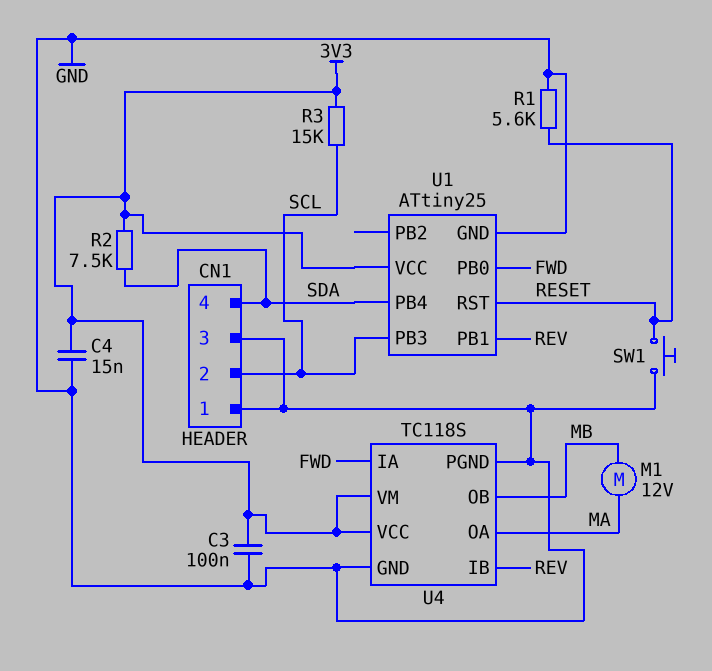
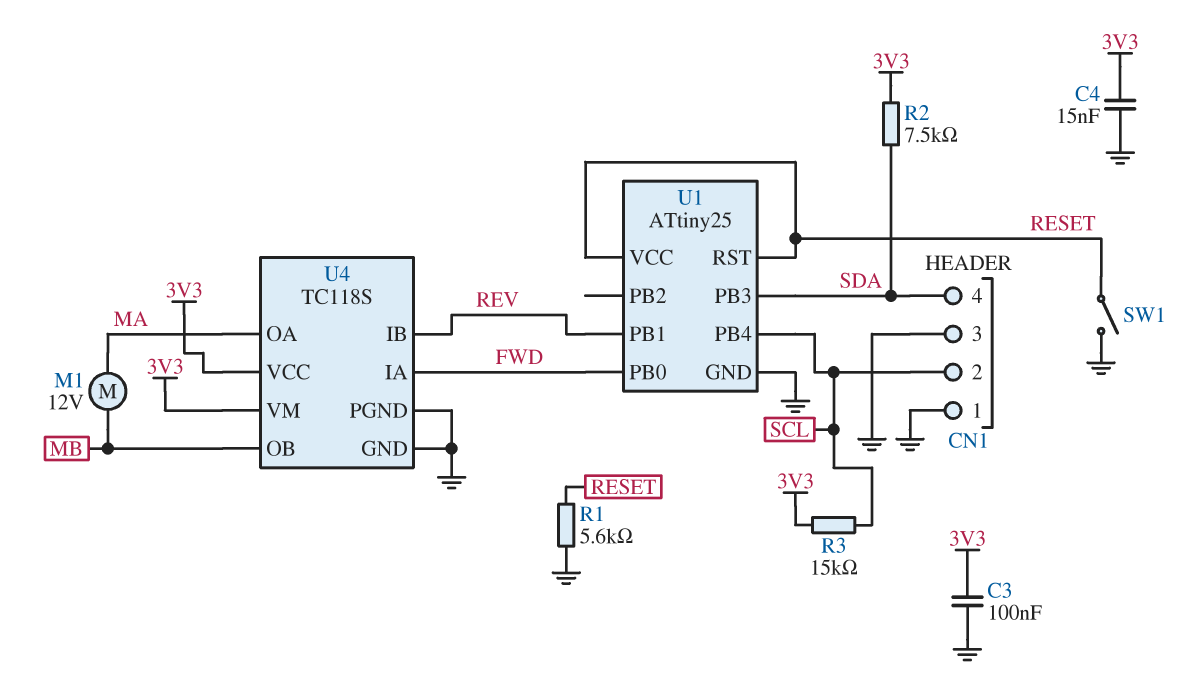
SW1: button (GND, RESET) -> switch (GND, RESET)
U1 pin PB3: SCL -> SDA
U1 pin PB4: SDA -> SCL
U1 pin VCC: 3V3 -> RESET

